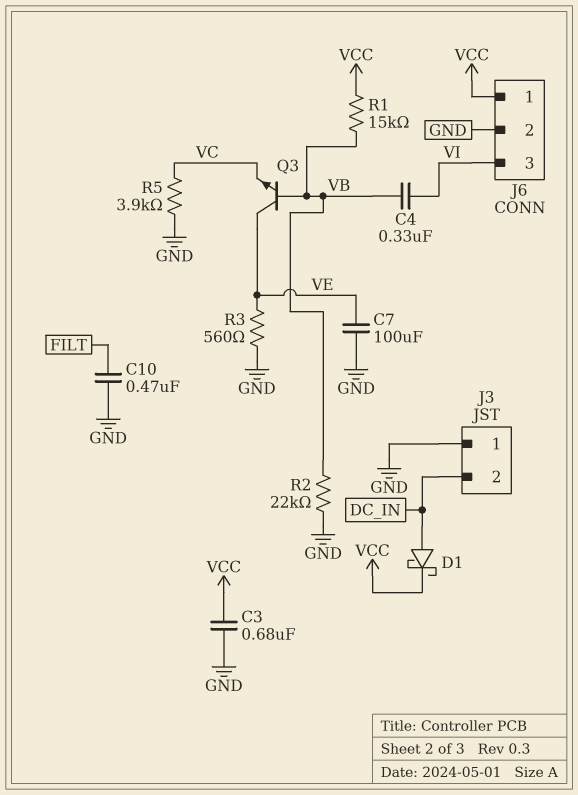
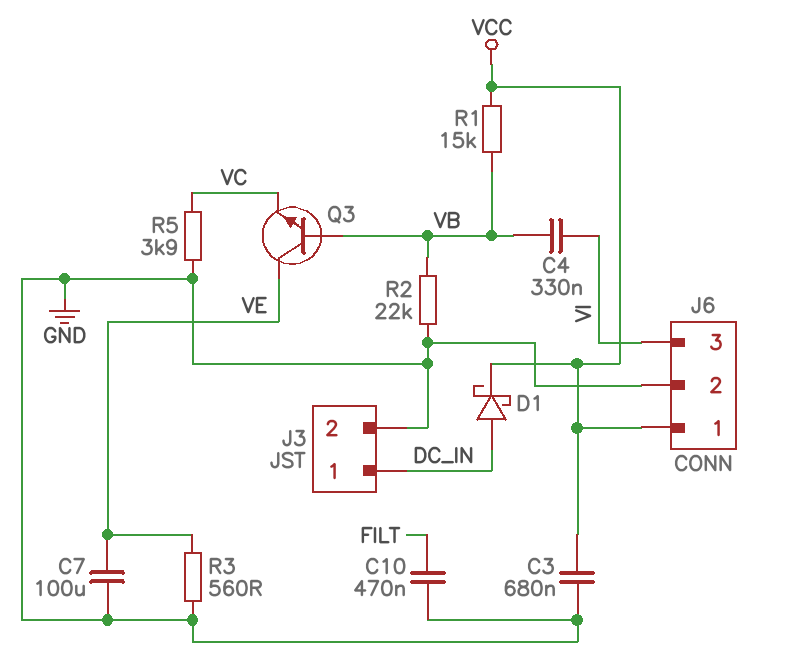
J3 pin 1: GND -> DC_IN
J3 pin 2: DC_IN -> GND

